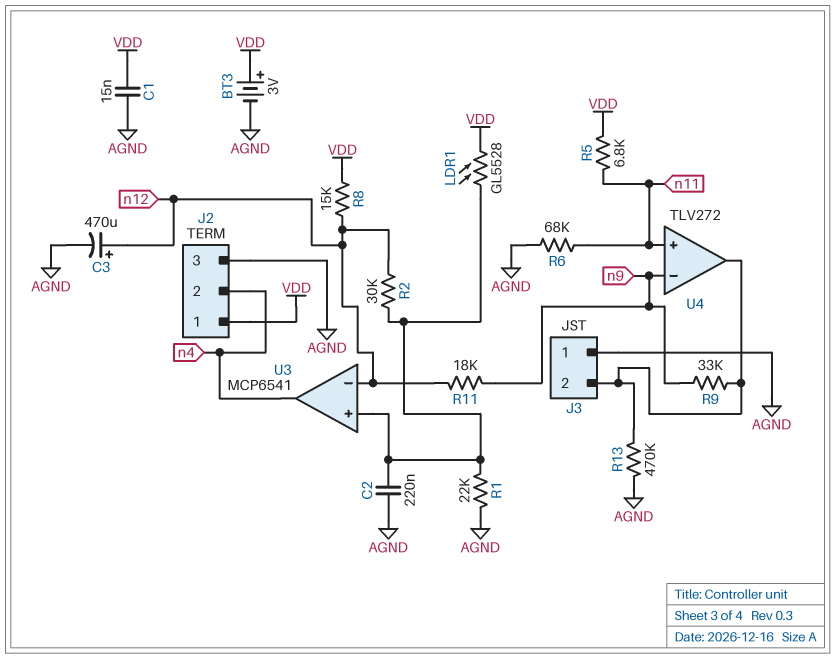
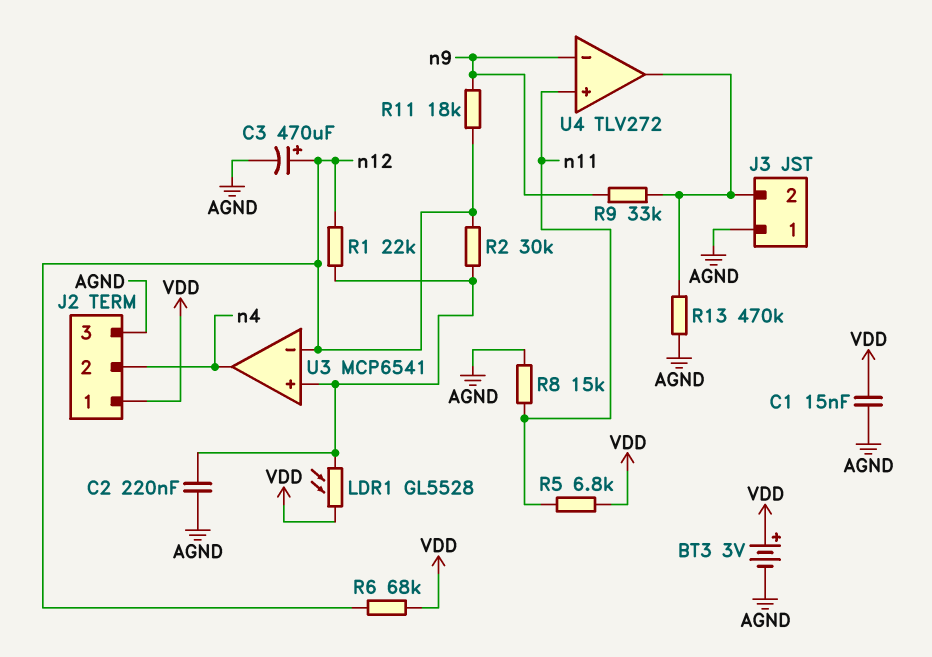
R1: 22k (AGND, U3/in+) -> 22k (U3/in+, n12)
R6: 68k (AGND, n11) -> 68k (VDD, n12)
R8: 15k (VDD, n12) -> 15k (AGND, n11)

